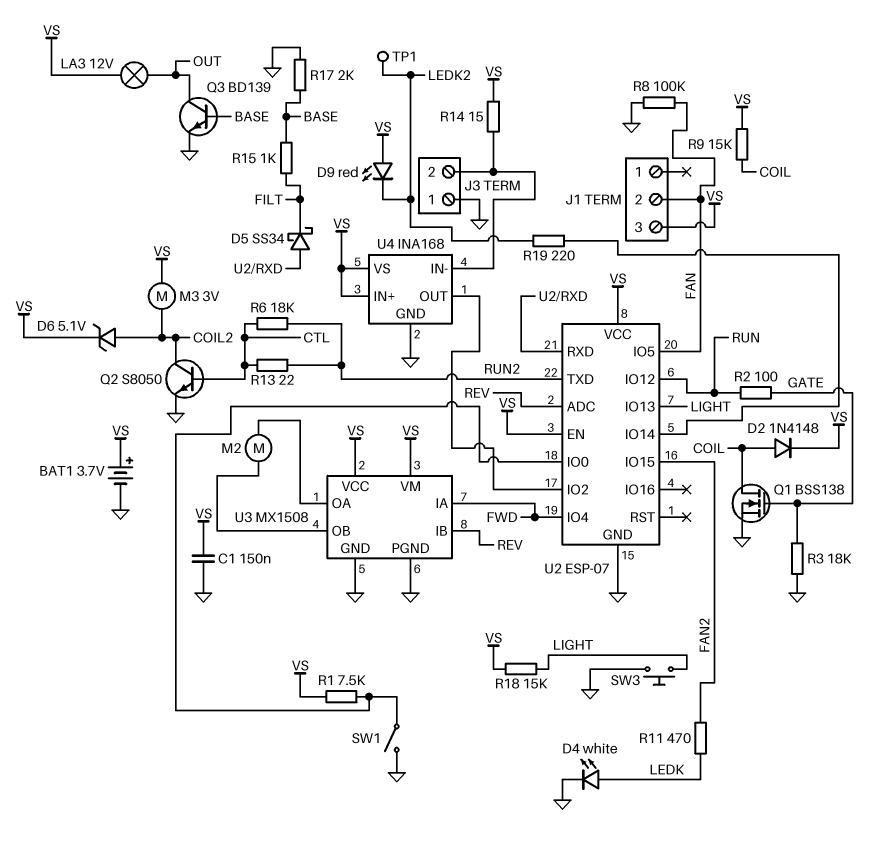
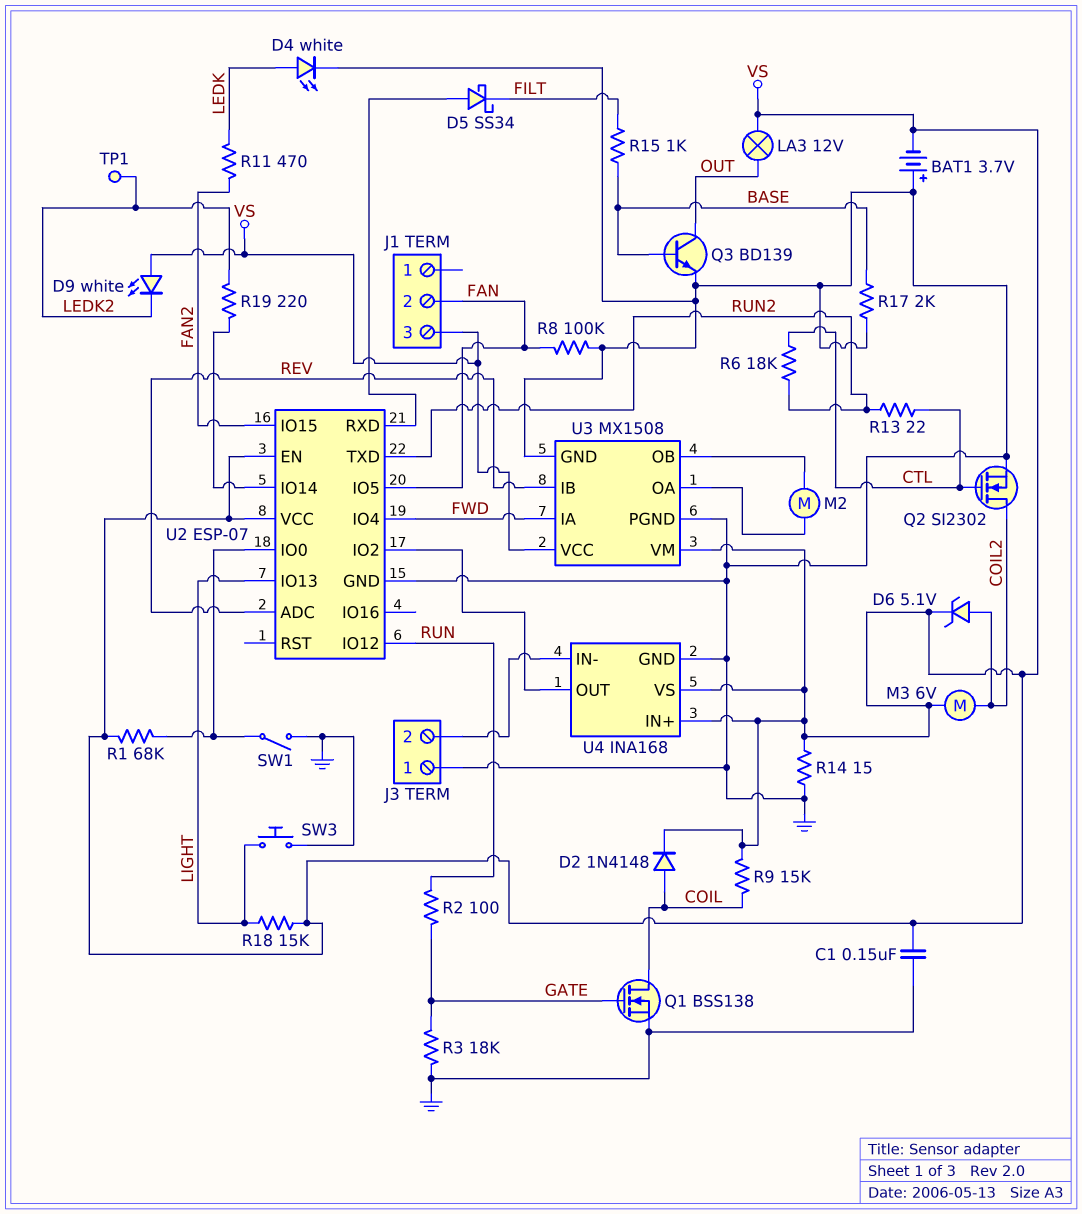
BAT1: 3.7V (plus VS, minus GND) -> 3.7V (plus GND, minus VS)
D9: LED red (A VS, K LEDK2) -> LED white (A VS, K LEDK2)
M3: motor 3V (COIL2, VS) -> motor 6V (COIL2, VS)
Q2: NPN S8050 (B CTL, C COIL2, E GND) -> NMOS SI2302 (G CTL, D COIL2, S GND)
R1: 7.5k (U2/IO0, VS) -> 68k (U2/IO0, VS)
R14: 15 (J3/2, VS) -> 15 (GND, VS)

